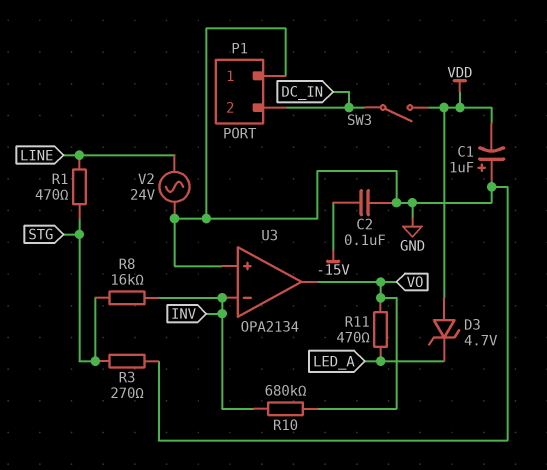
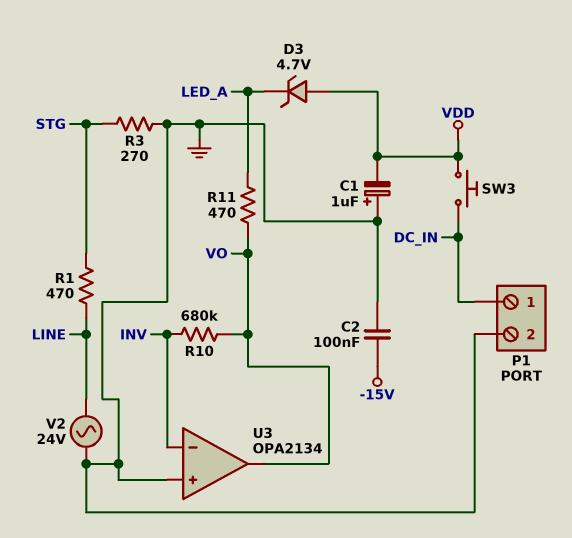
P1 pin 1: GND -> DC_IN
P1 pin 2: DC_IN -> GND
R8: 16k (INV, STG) -> none
SW3: switch (DC_IN, VDD) -> button (DC_IN, VDD)

